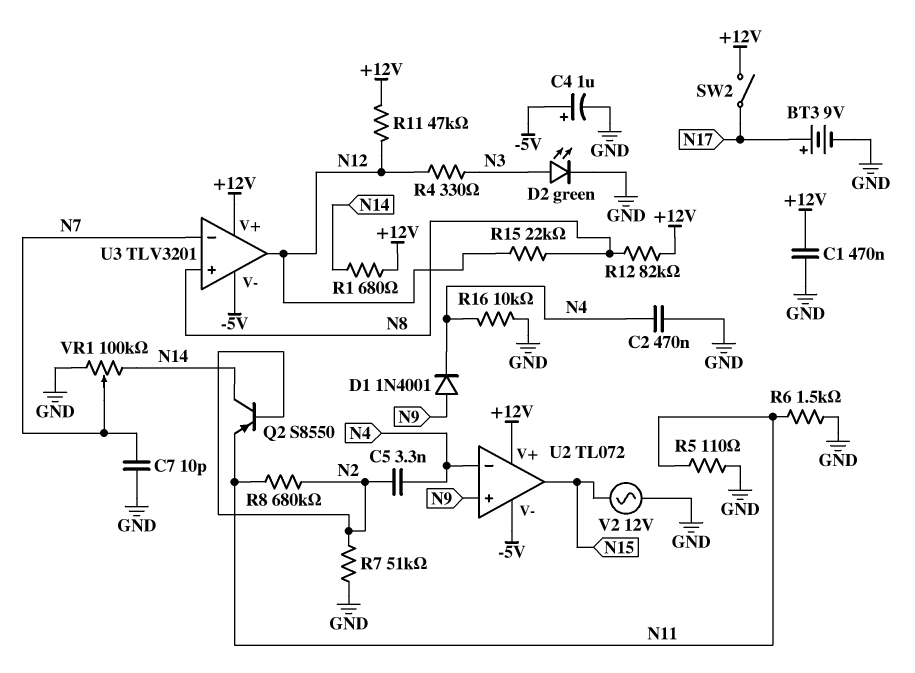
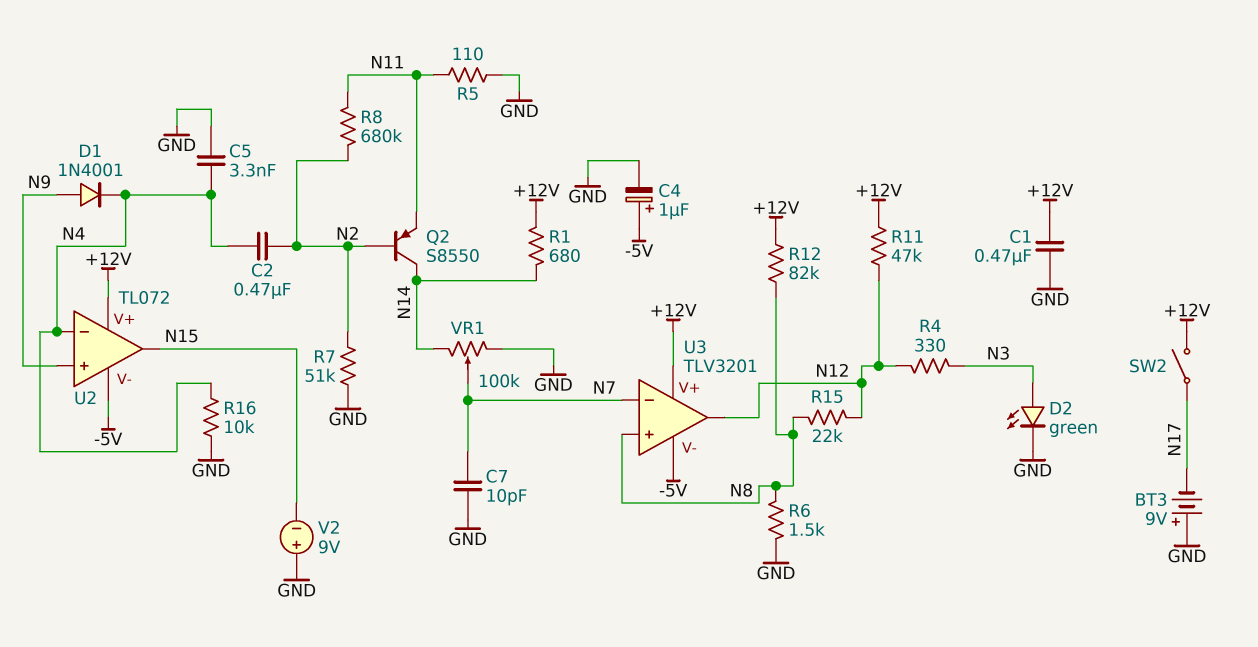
BT3: 9V (plus N17, minus GND) -> 9V (plus GND, minus N17)
C2: 470nF (GND, N4) -> 470nF (N2, N4)
C5: 3.3nF (N2, N4) -> 3.3nF (GND, N4)
R6: 1.5k (GND, N11) -> 1.5k (GND, N8)
V2: AC 12V (GND, N15) -> 9V (plus GND, minus N15)

